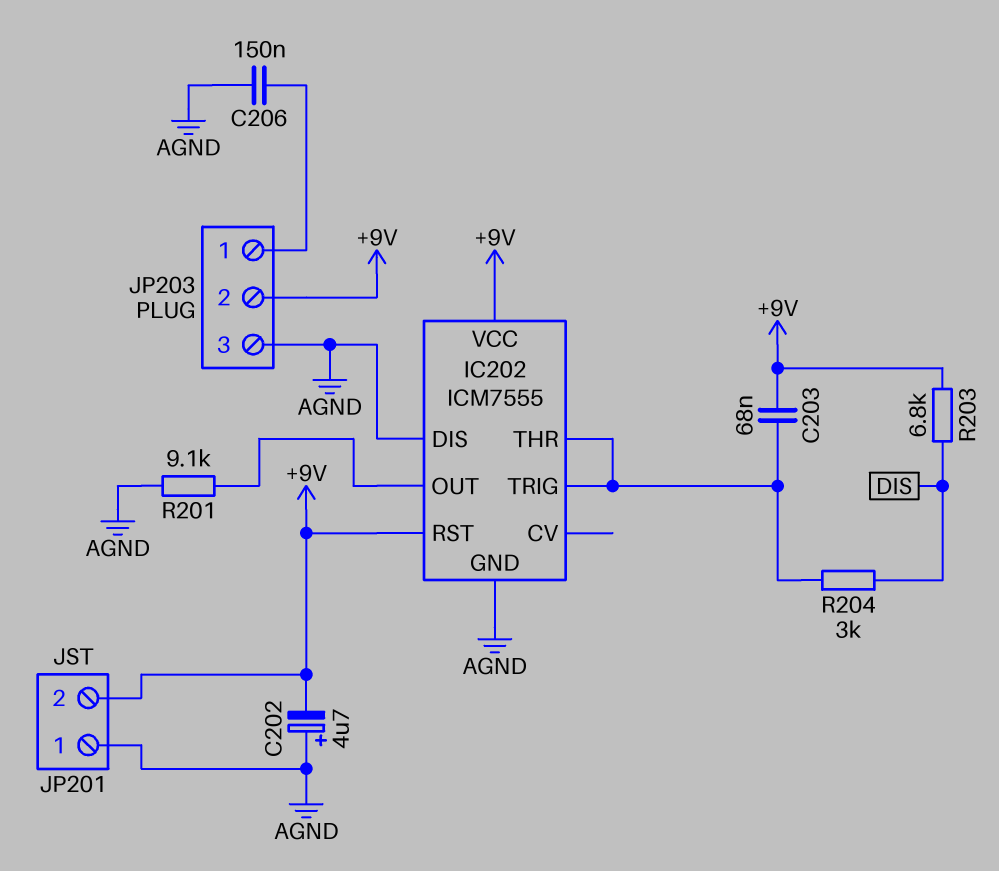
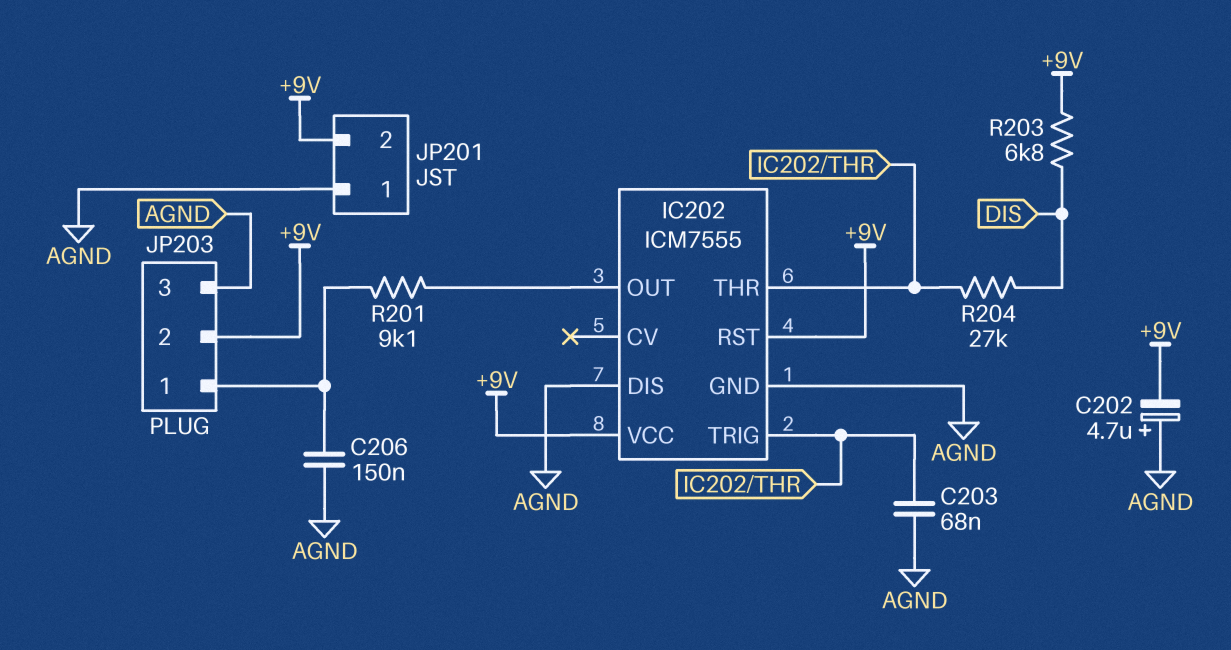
C203: 68nF (+9V, IC202/THR) -> 68nF (AGND, IC202/THR)
R201: 9.1k (AGND, IC202/OUT) -> 9.1k (IC202/OUT, JP203/1)
R204: 3k (DIS, IC202/THR) -> 27k (DIS, IC202/THR)

